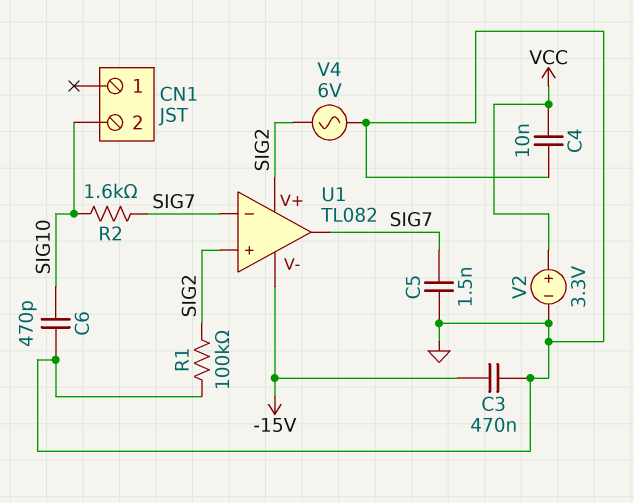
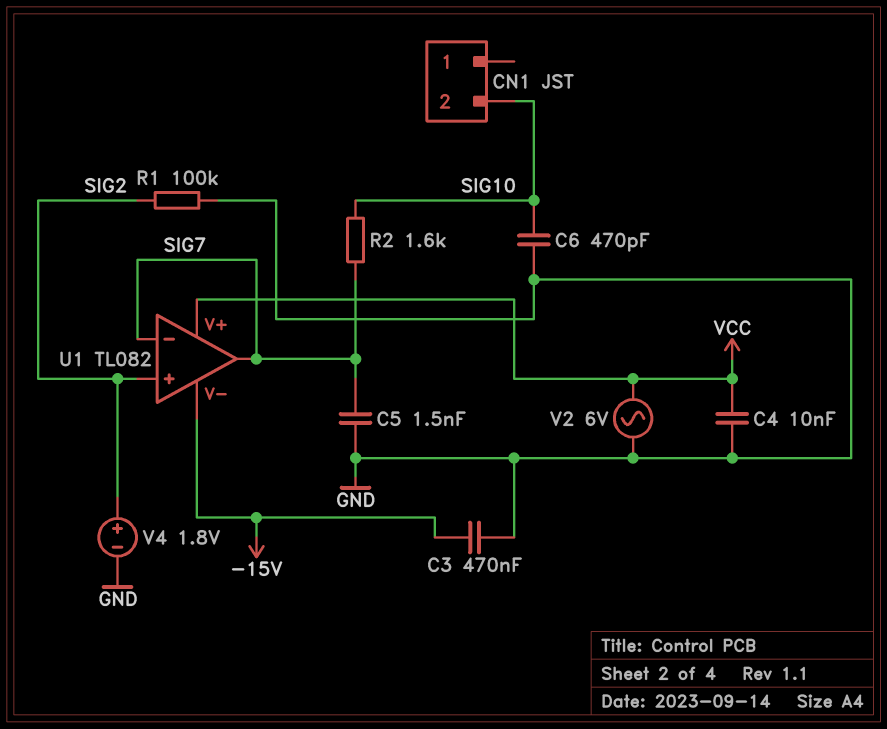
U1 pin V+: SIG2 -> VCC
V2: 3.3V (plus VCC, minus GND) -> AC 6V (GND, VCC)
V4: AC 6V (GND, SIG2) -> 1.8V (plus SIG2, minus GND)

